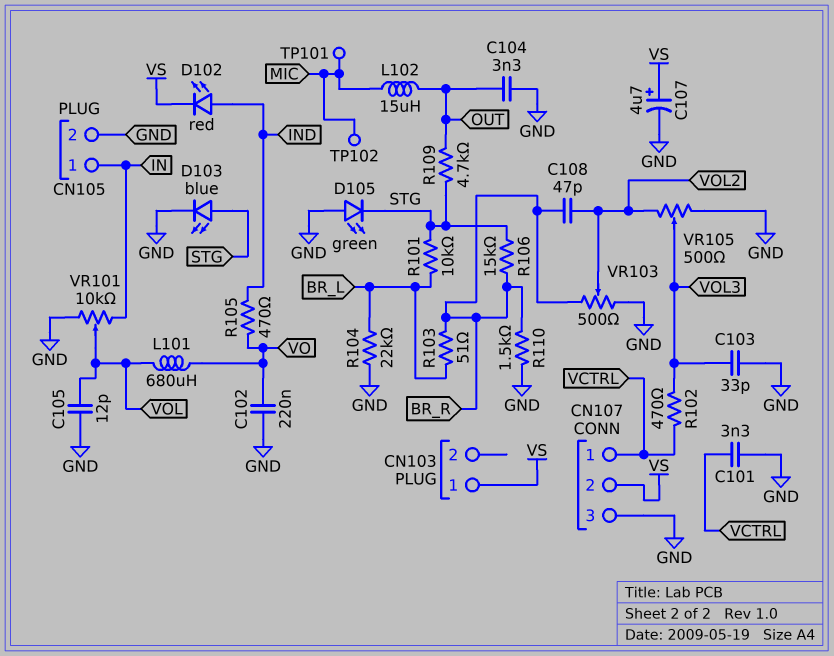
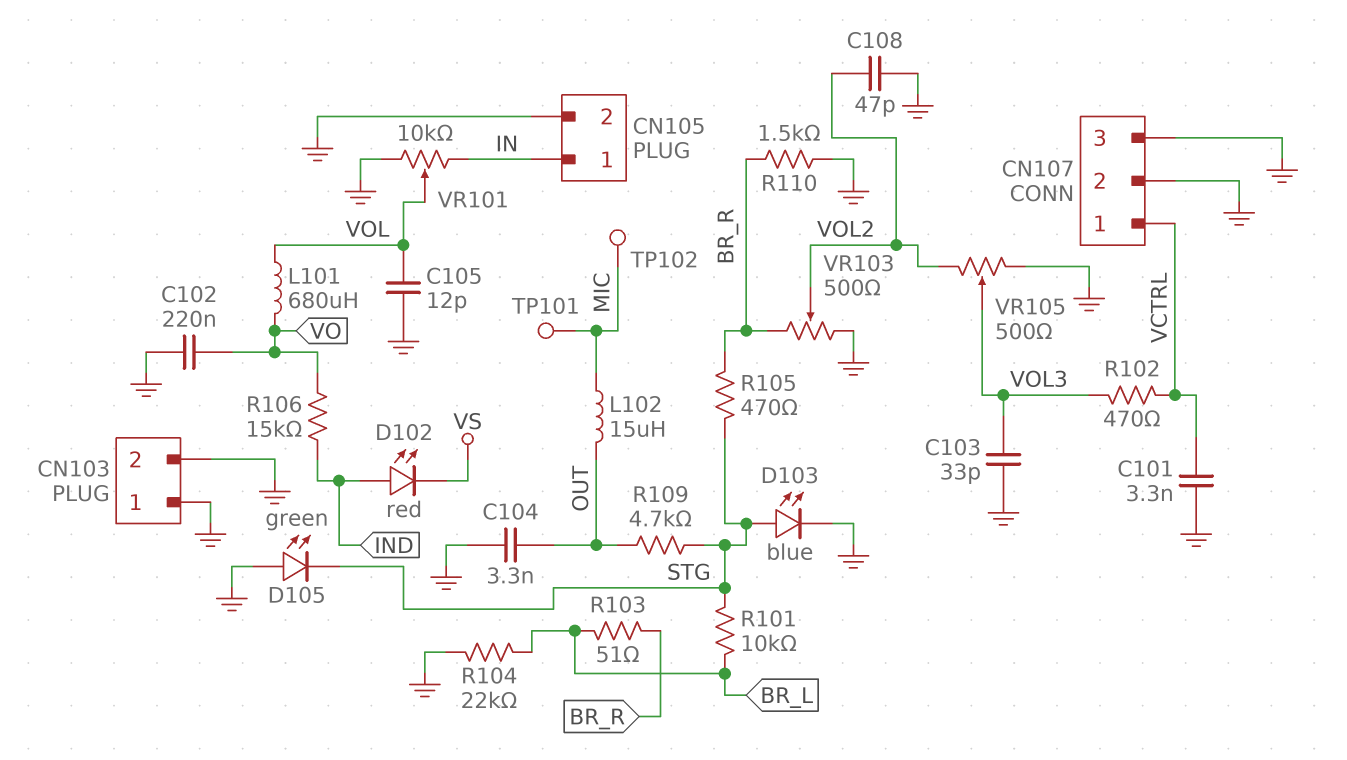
C107: 4.7uF (plus VS, minus GND) -> none
C108: 47pF (BR_R, VOL2) -> 47pF (GND, VOL2)
CN103 pin 1: VS -> GND
CN103 pin 2: none -> GND
CN107 pin 2: VS -> GND
R105: 470 (IND, VO) -> 470 (BR_R, STG)
R106: 15k (BR_R, STG) -> 15k (IND, VO)

